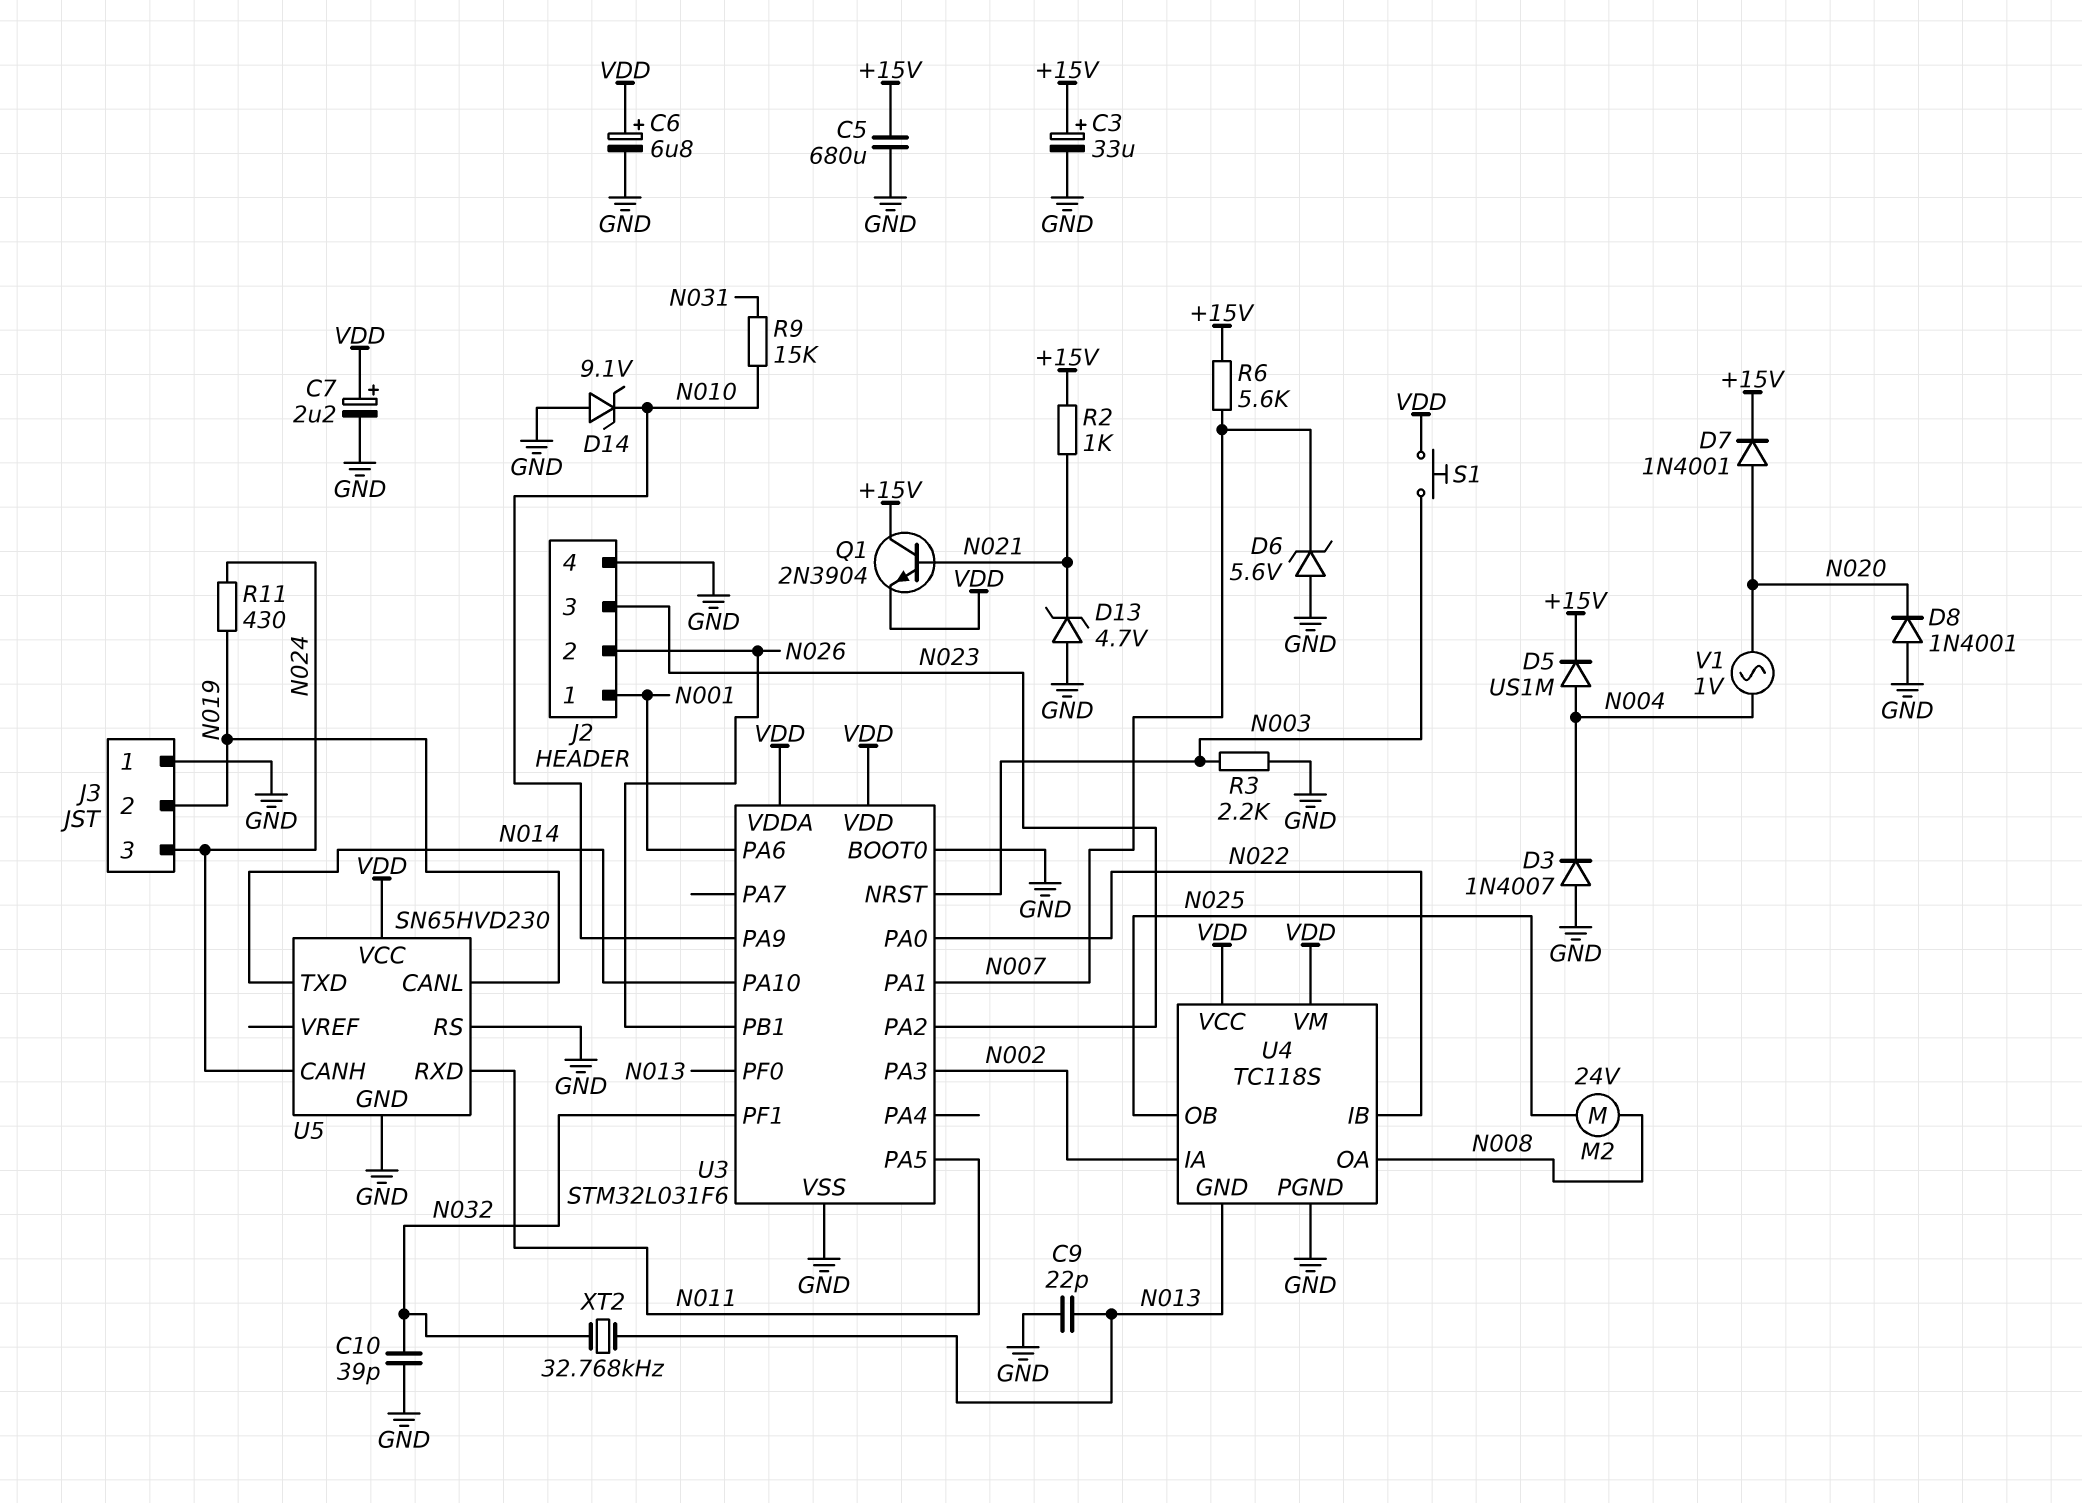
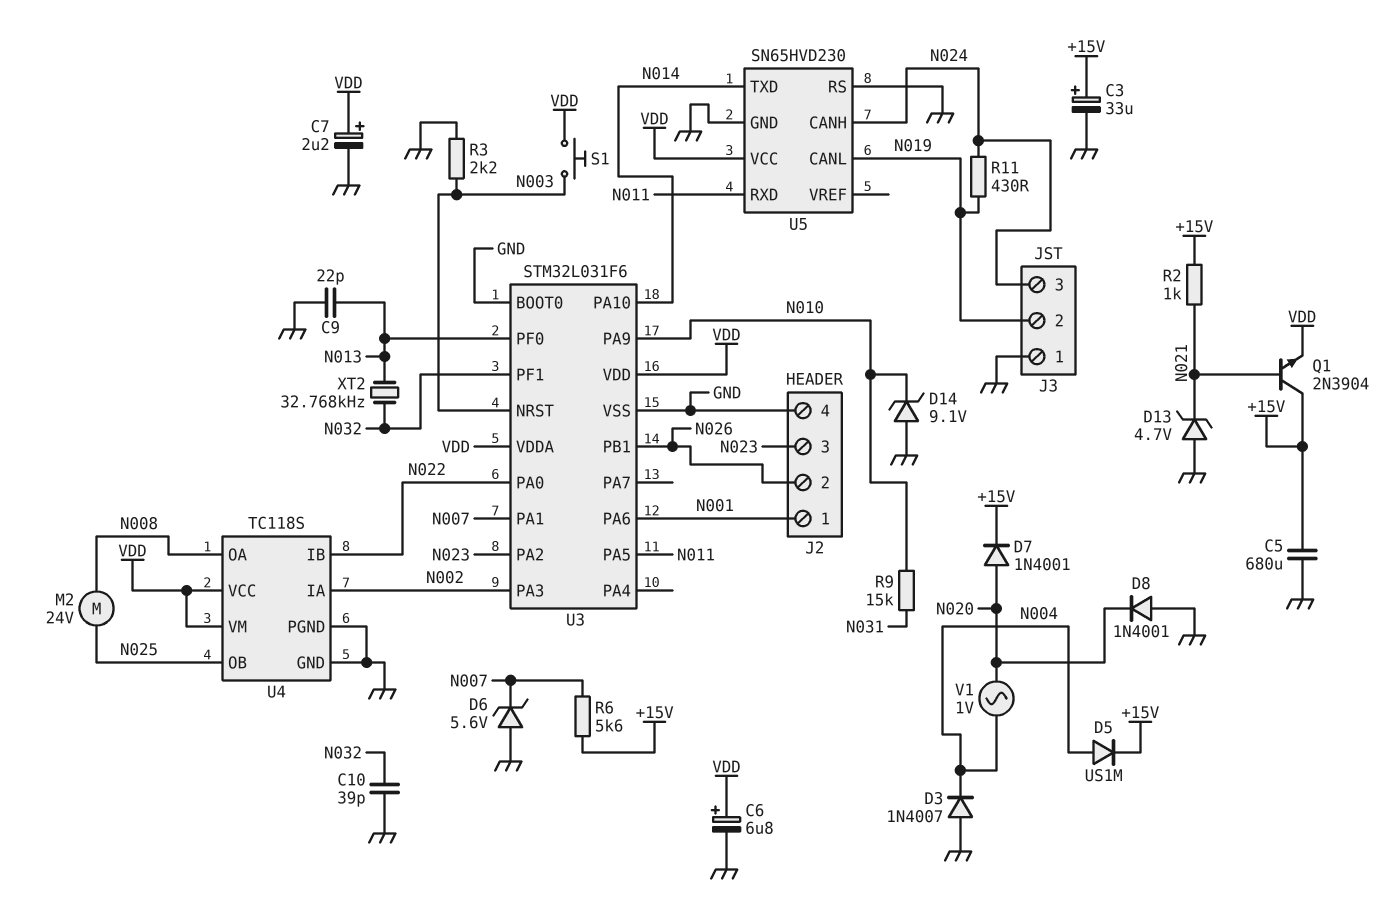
U4 pin GND: N013 -> GND

